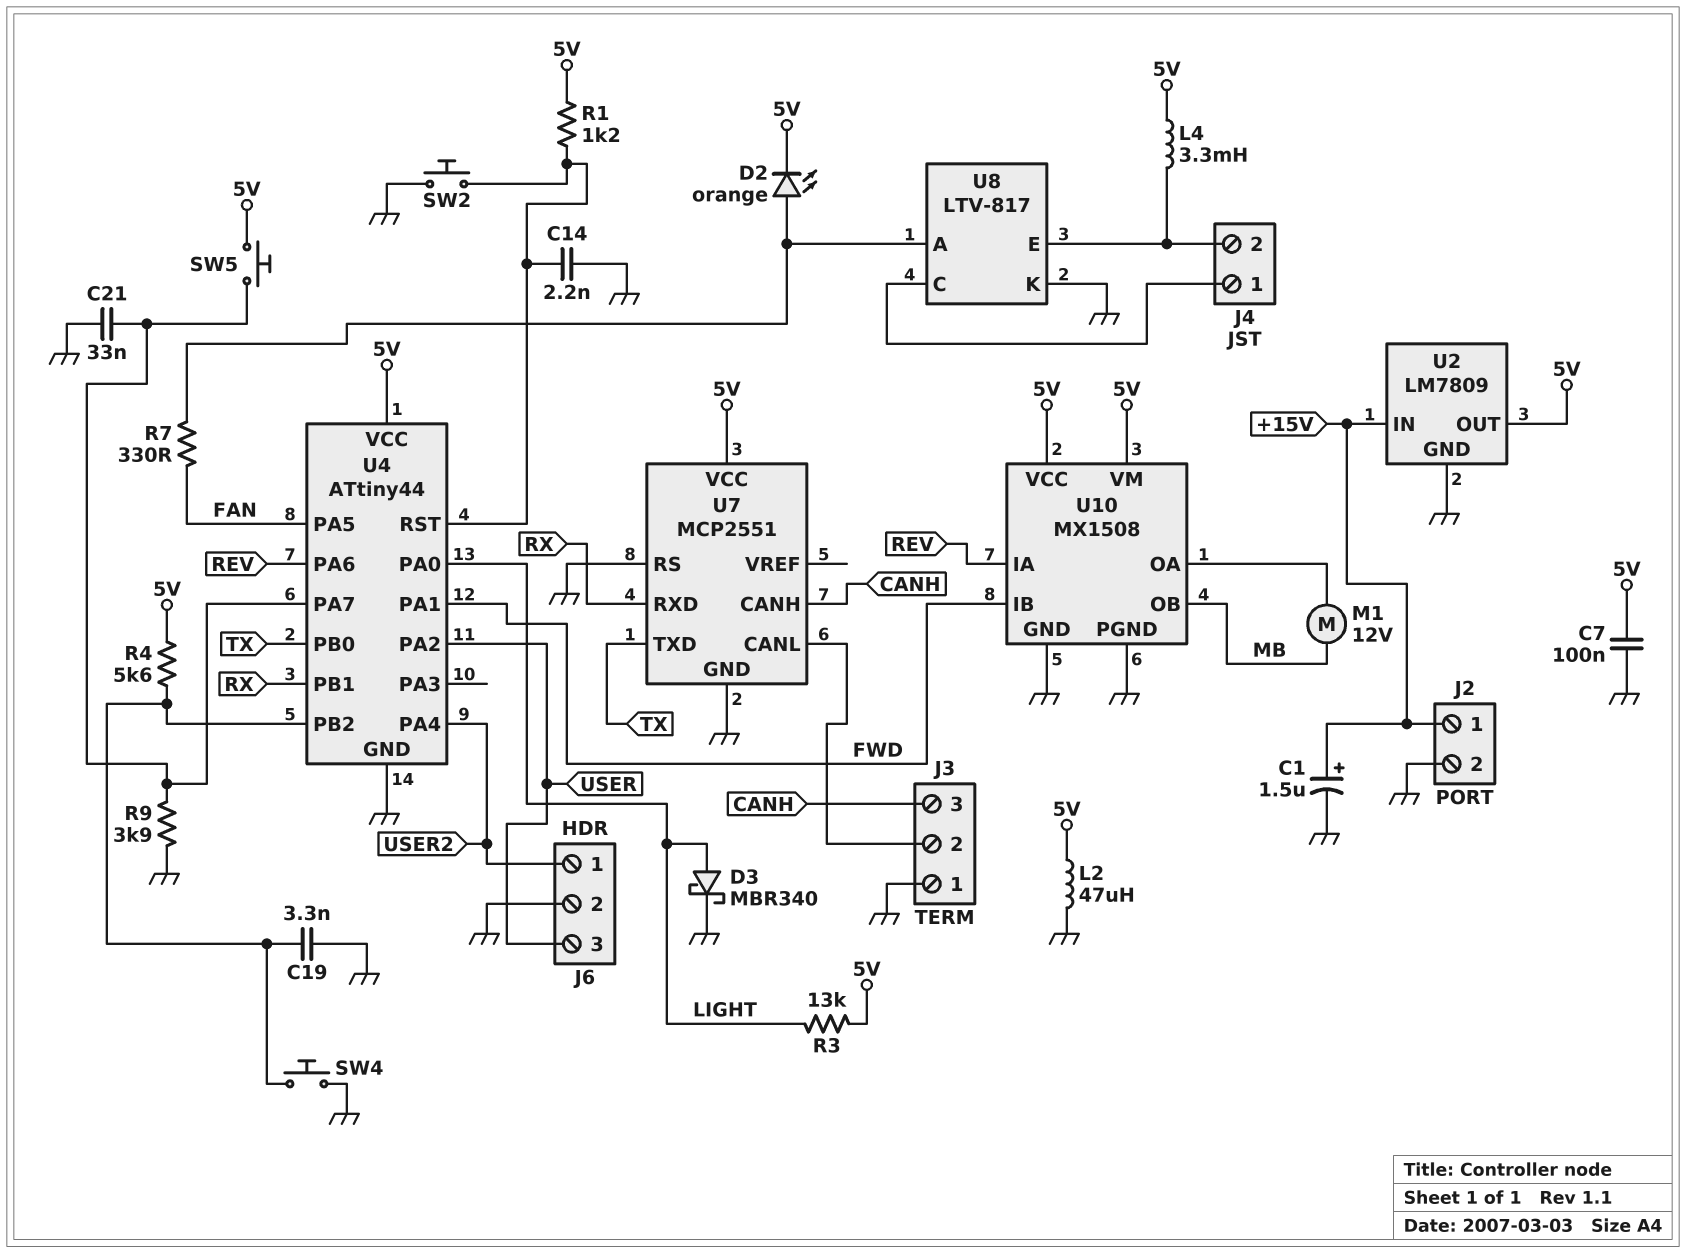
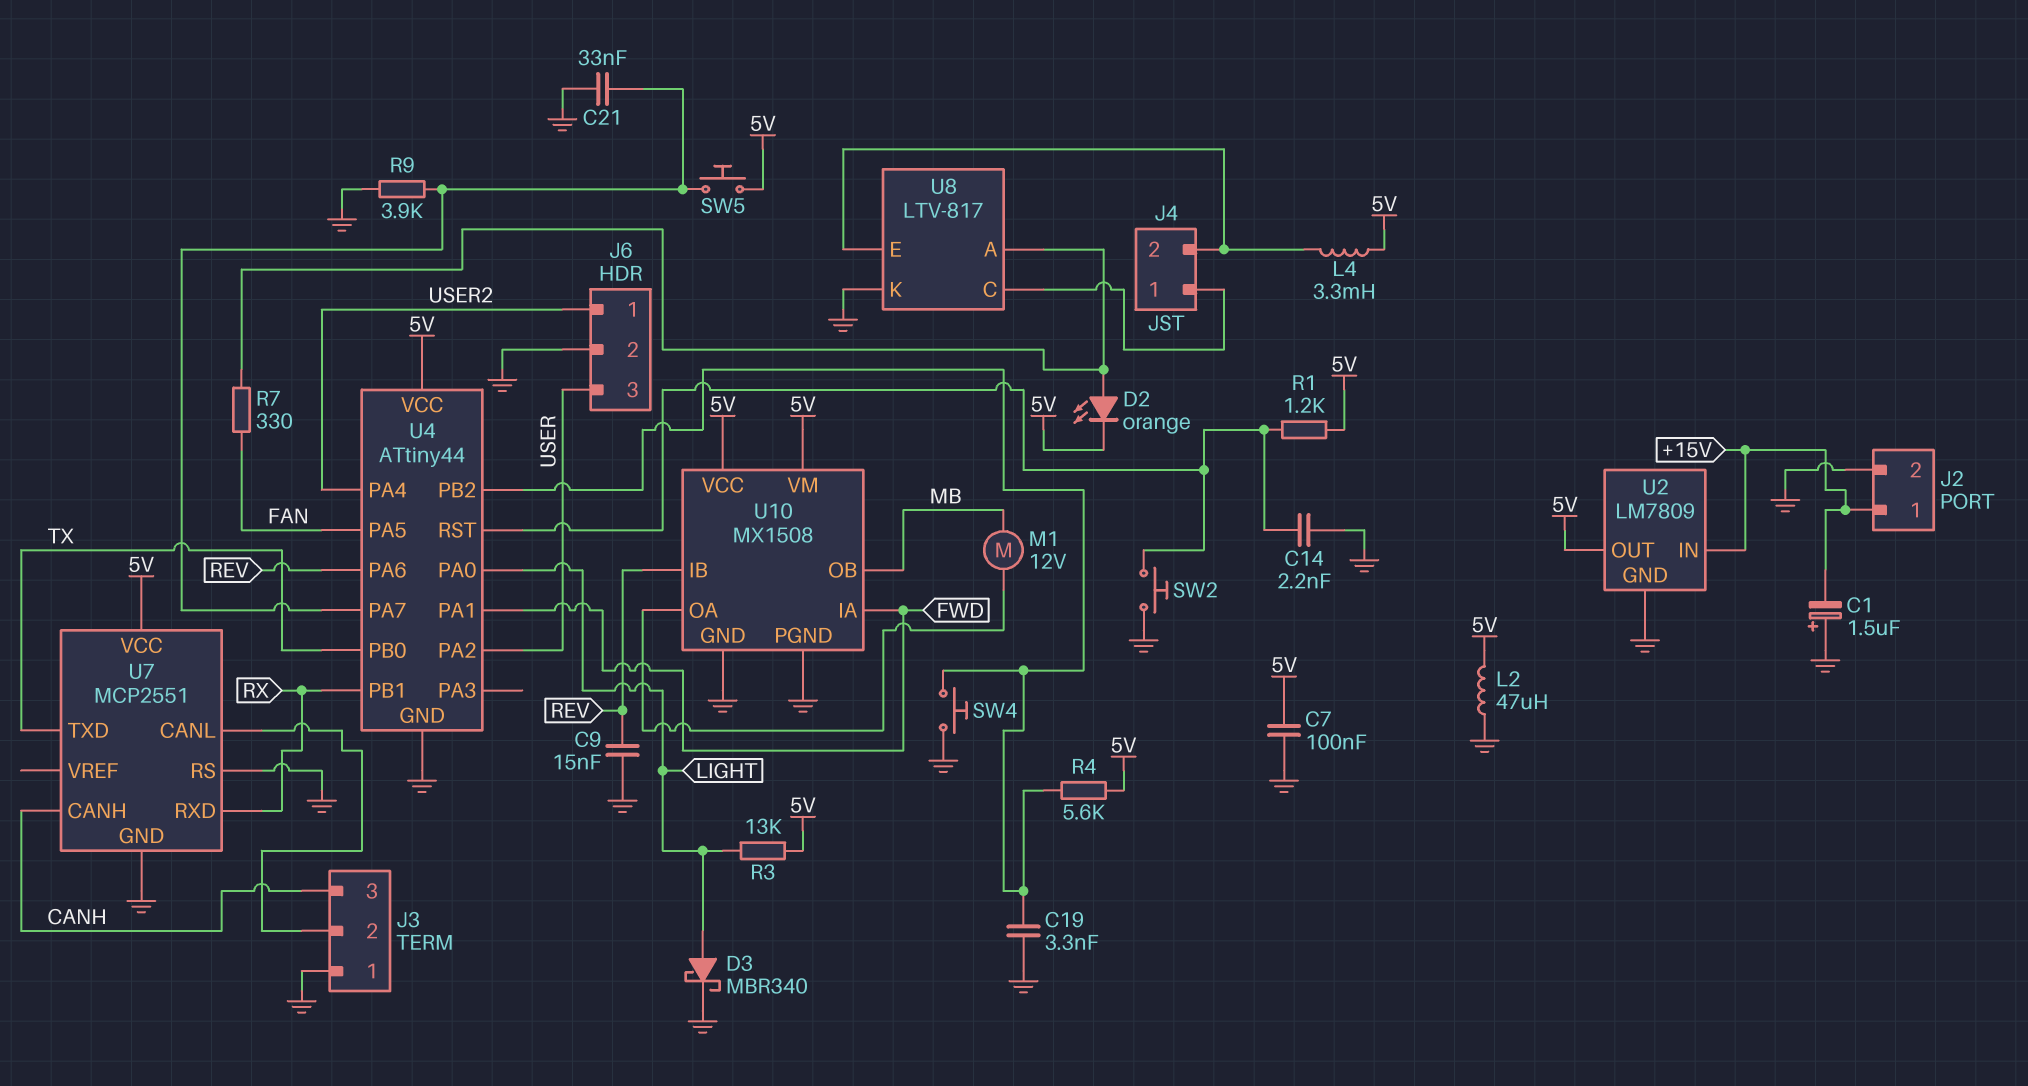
C1: 1.5uF (plus +15V, minus GND) -> 1.5uF (plus GND, minus +15V)
C9: none -> 15nF (GND, REV)
U10 pin IA: REV -> FWD
U10 pin IB: FWD -> REV

